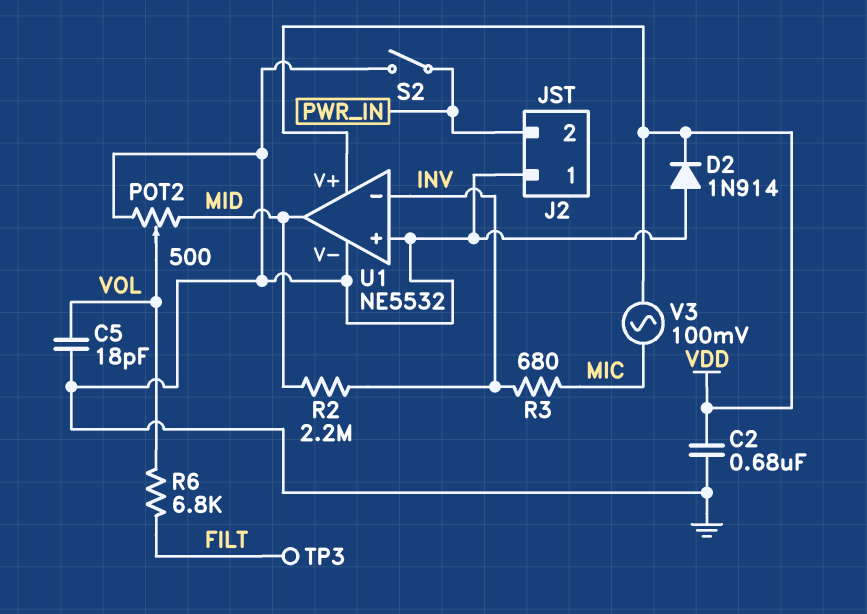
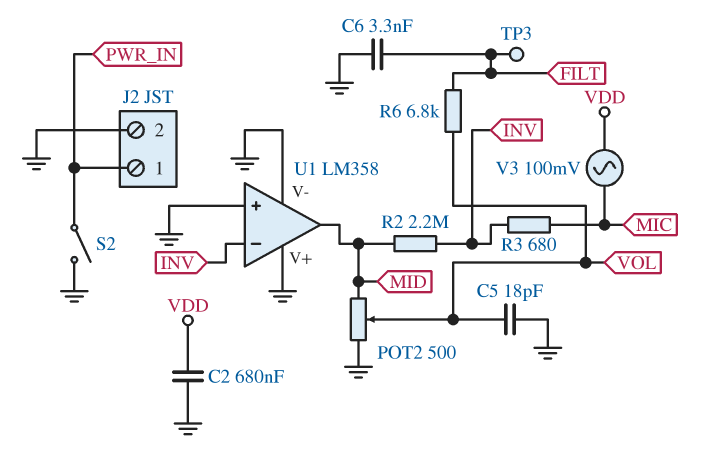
C6: none -> 3.3nF (FILT, GND)
D2: diode 1N914 (A GND, K VDD) -> none
J2 pin 1: GND -> PWR_IN
J2 pin 2: PWR_IN -> GND
U1: NE5532 -> LM358
U1 pin V+: VDD -> GND

